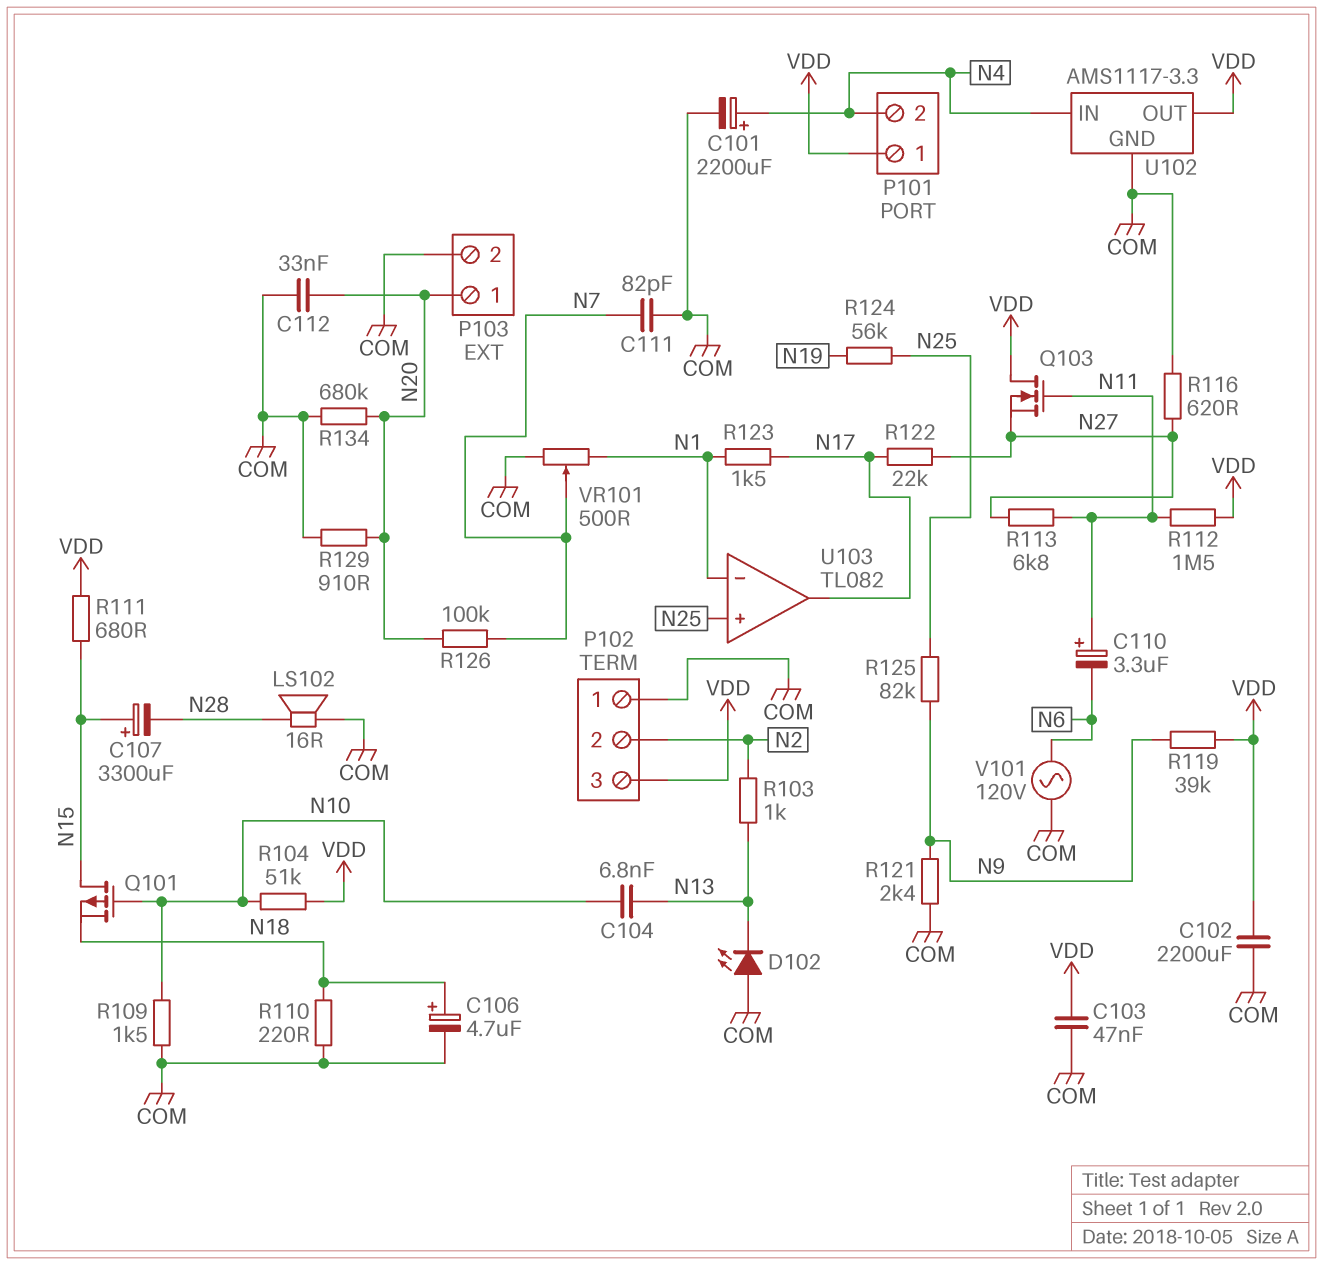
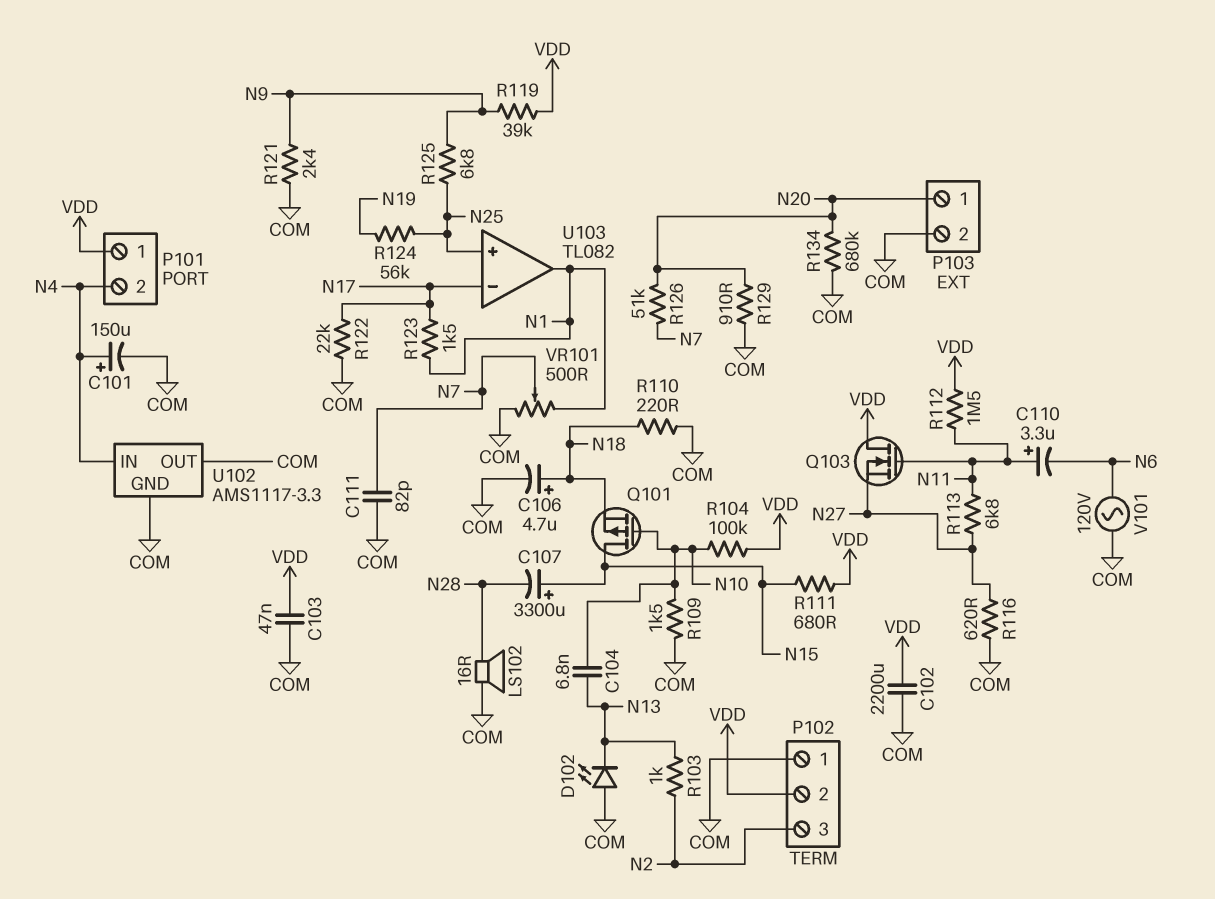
C101: 2200uF (plus N4, minus COM) -> 150uF (plus N4, minus COM)
C112: 33nF (COM, N20) -> none
P102 pin 2: N2 -> VDD
P102 pin 3: VDD -> N2
R104: 51k (N10, VDD) -> 100k (N10, VDD)
R122: 22k (N17, N27) -> 22k (COM, N17)
R125: 82k (N9, N25) -> 6.8k (N9, N25)
R126: 100k (N7, N20) -> 51k (N7, N20)
U102 pin OUT: VDD -> COM
U103 pin in-: N1 -> N17
U103 pin out: N17 -> N1

